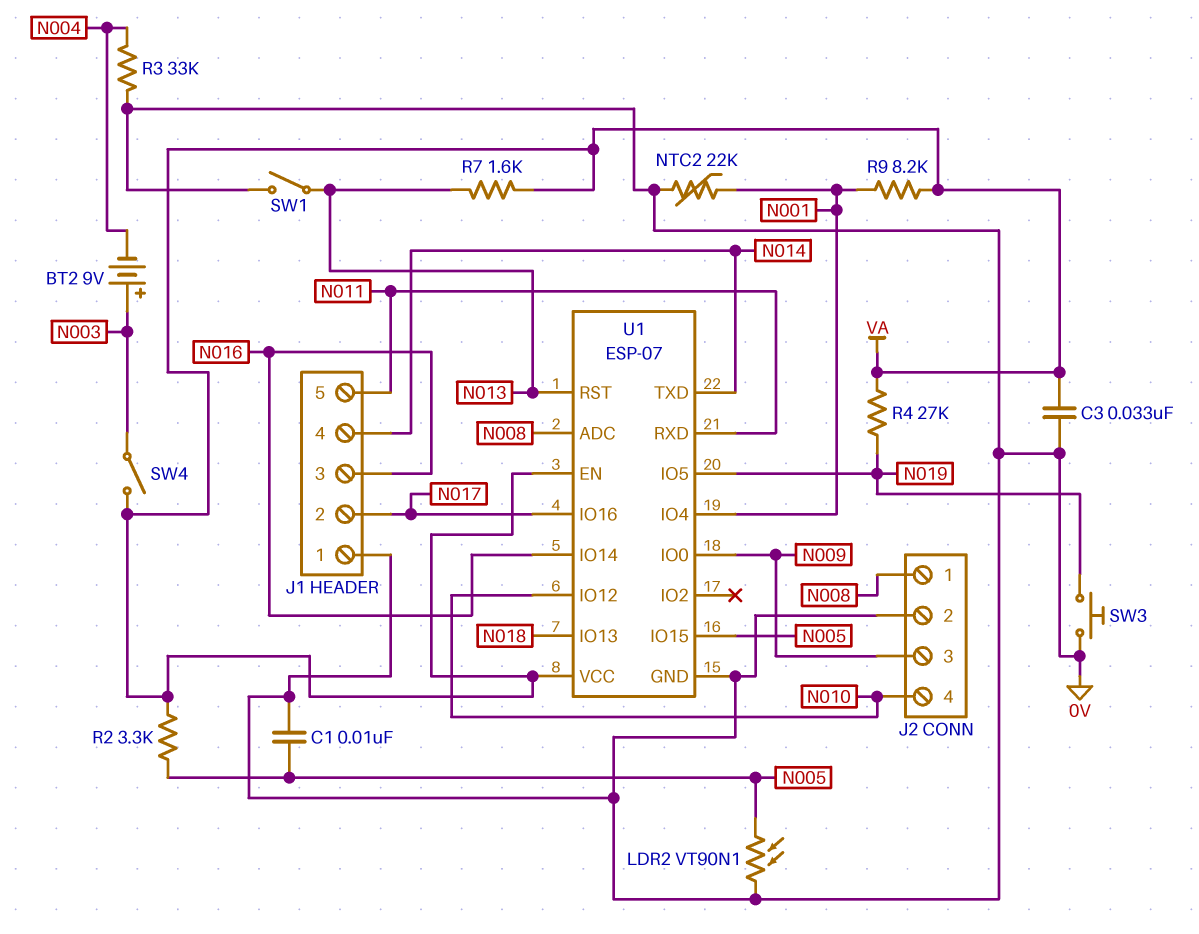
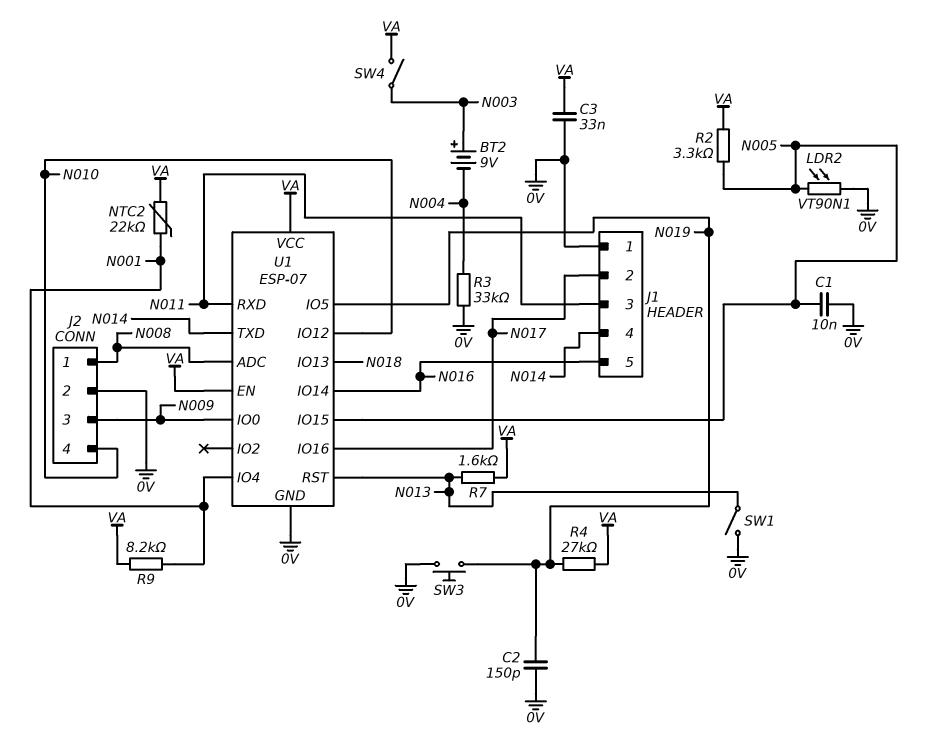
C2: none -> 150pF (0V, N019)
J1 pin 3: N016 -> N011
J1 pin 5: N011 -> N016
NTC2: 22k (0V, N001) -> 22k (N001, VA)

